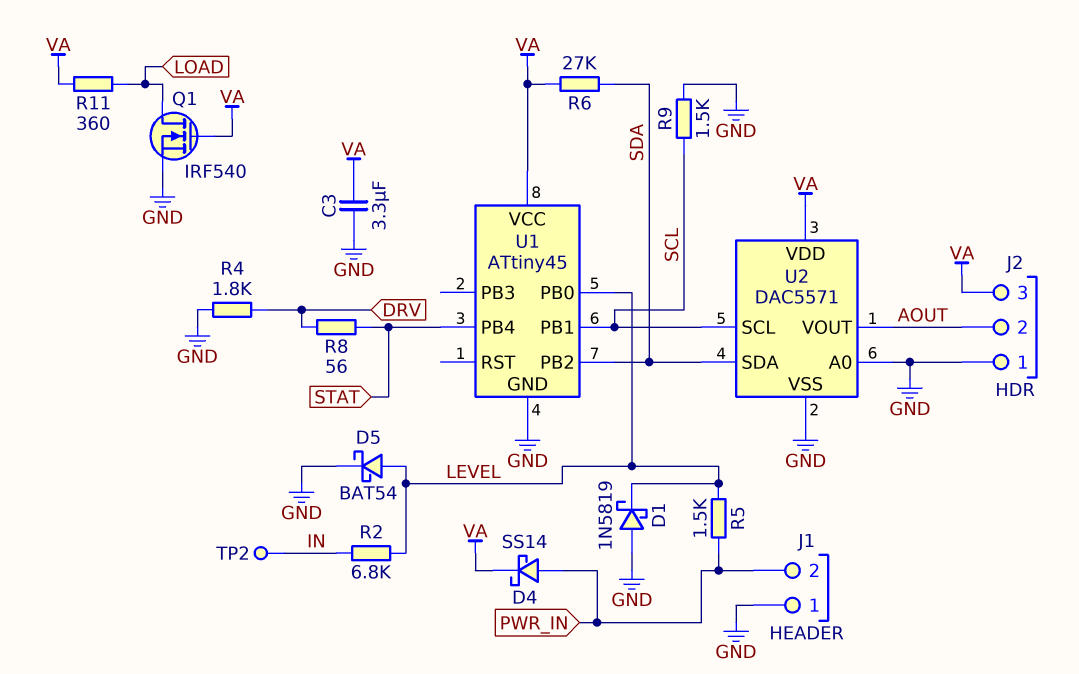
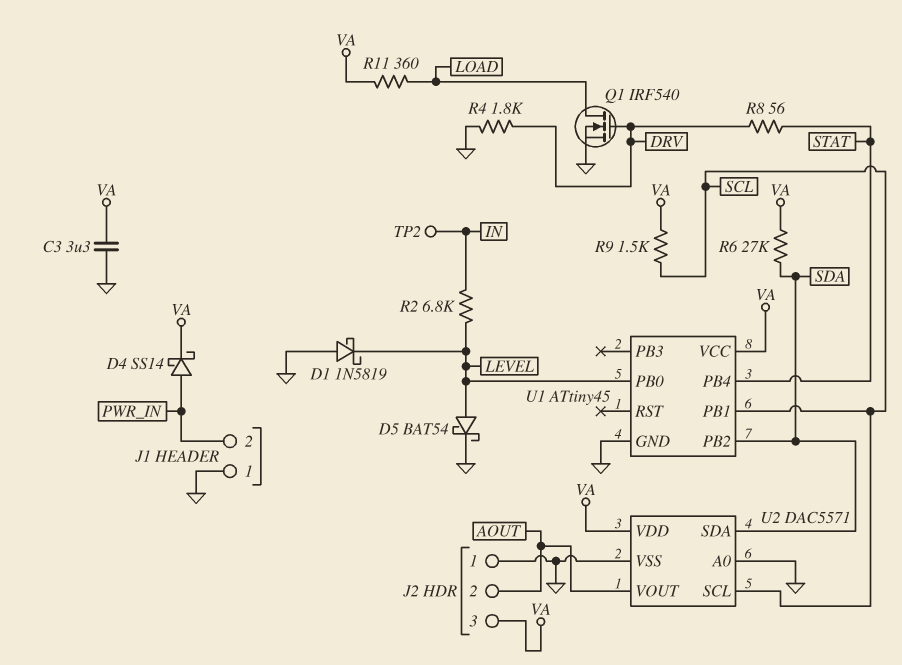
Q1: NMOS IRF540 (G VA, D LOAD, S GND) -> NMOS IRF540 (G DRV, D LOAD, S GND)
R5: 1.5k (LEVEL, PWR_IN) -> none
R9: 1.5k (GND, SCL) -> 1.5k (SCL, VA)

